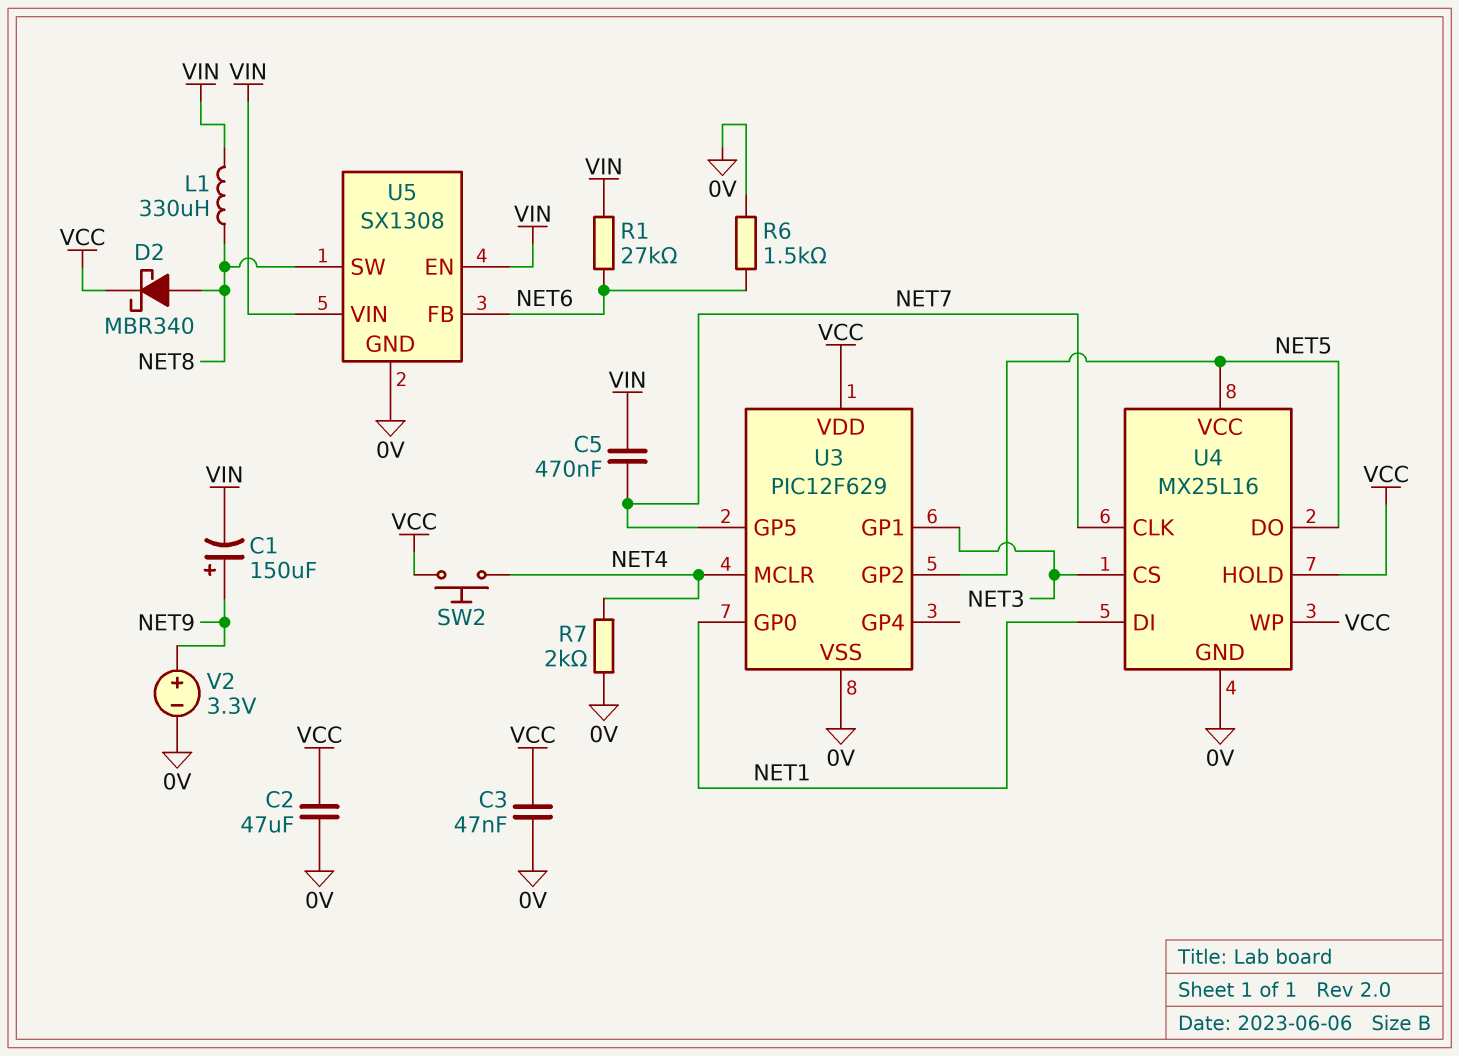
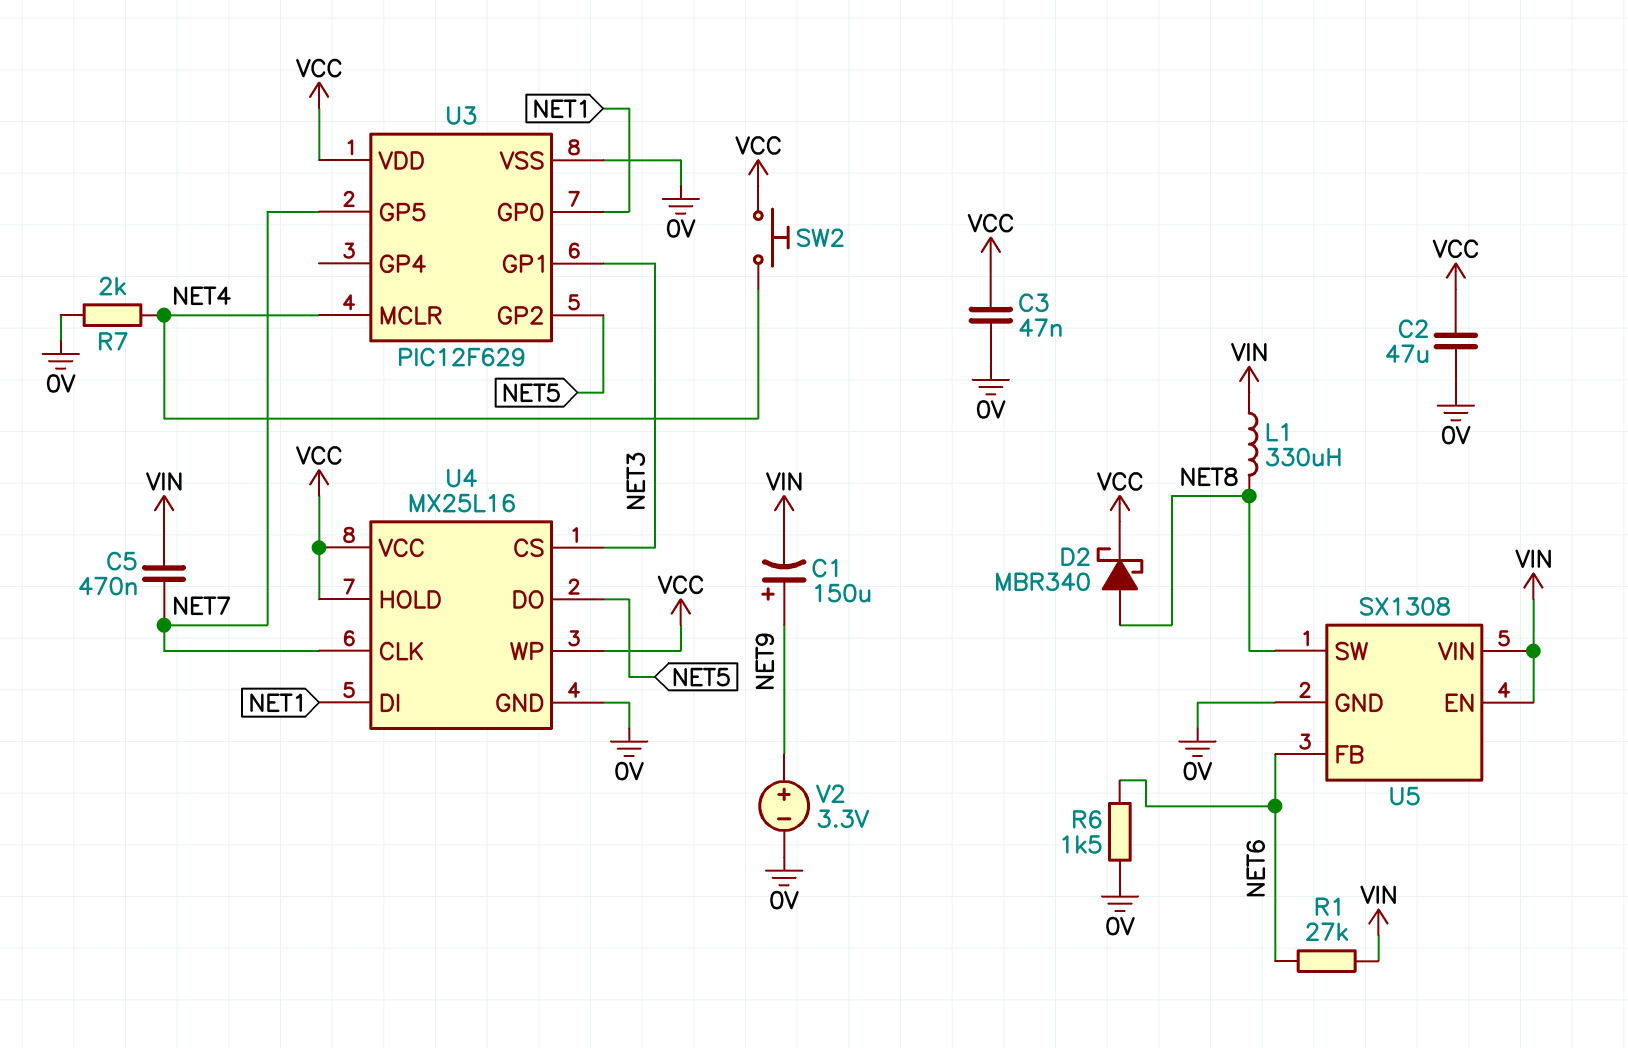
U4 pin VCC: NET5 -> VCC

